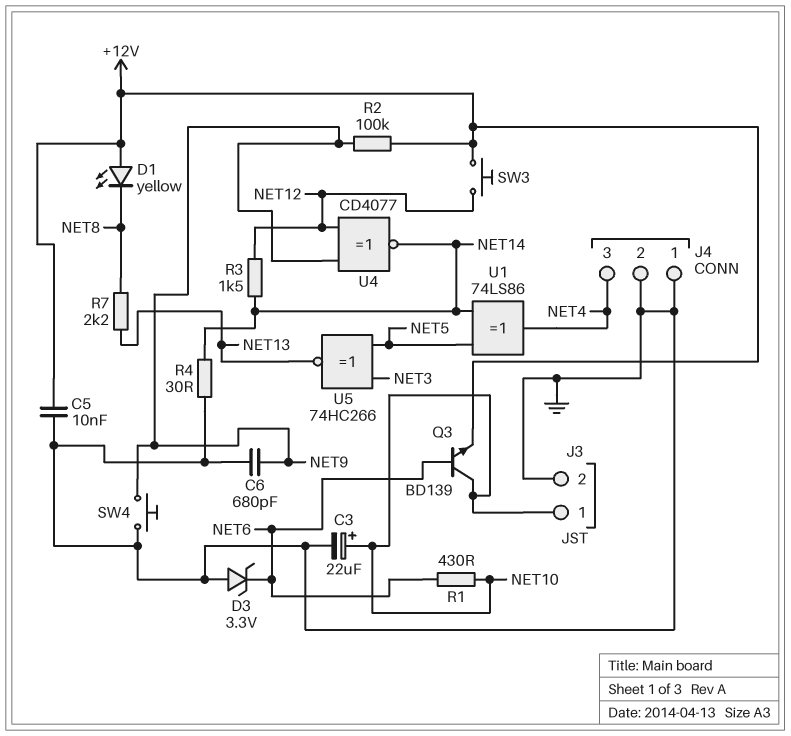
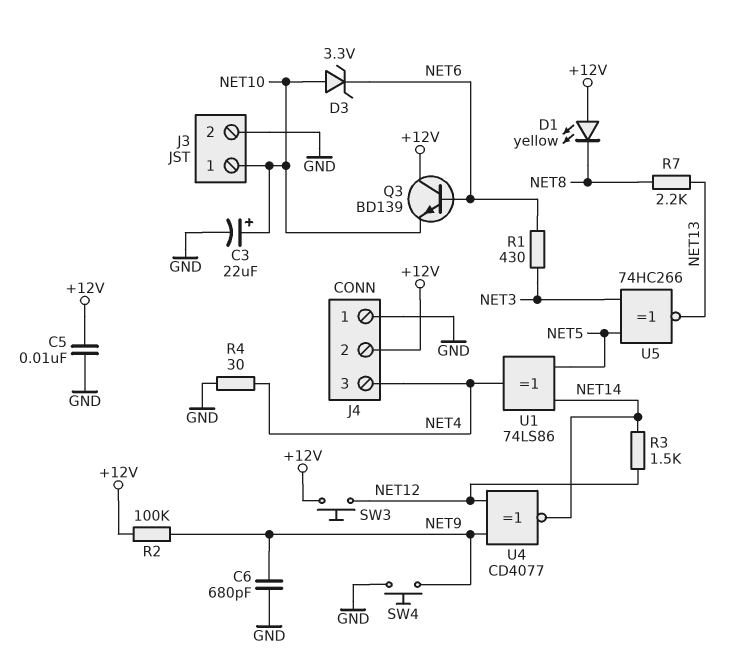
D3: zener 3.3V (A GND, K NET6) -> zener 3.3V (A NET10, K NET6)
J4 pin 2: GND -> +12V
Q3: NPN BD139 (B NET6, C NET10, E +12V) -> NPN BD139 (B NET6, C +12V, E NET10)
R1: 430 (NET6, NET10) -> 430 (NET3, NET6)
R4: 30 (GND, NET14) -> 30 (GND, NET4)

